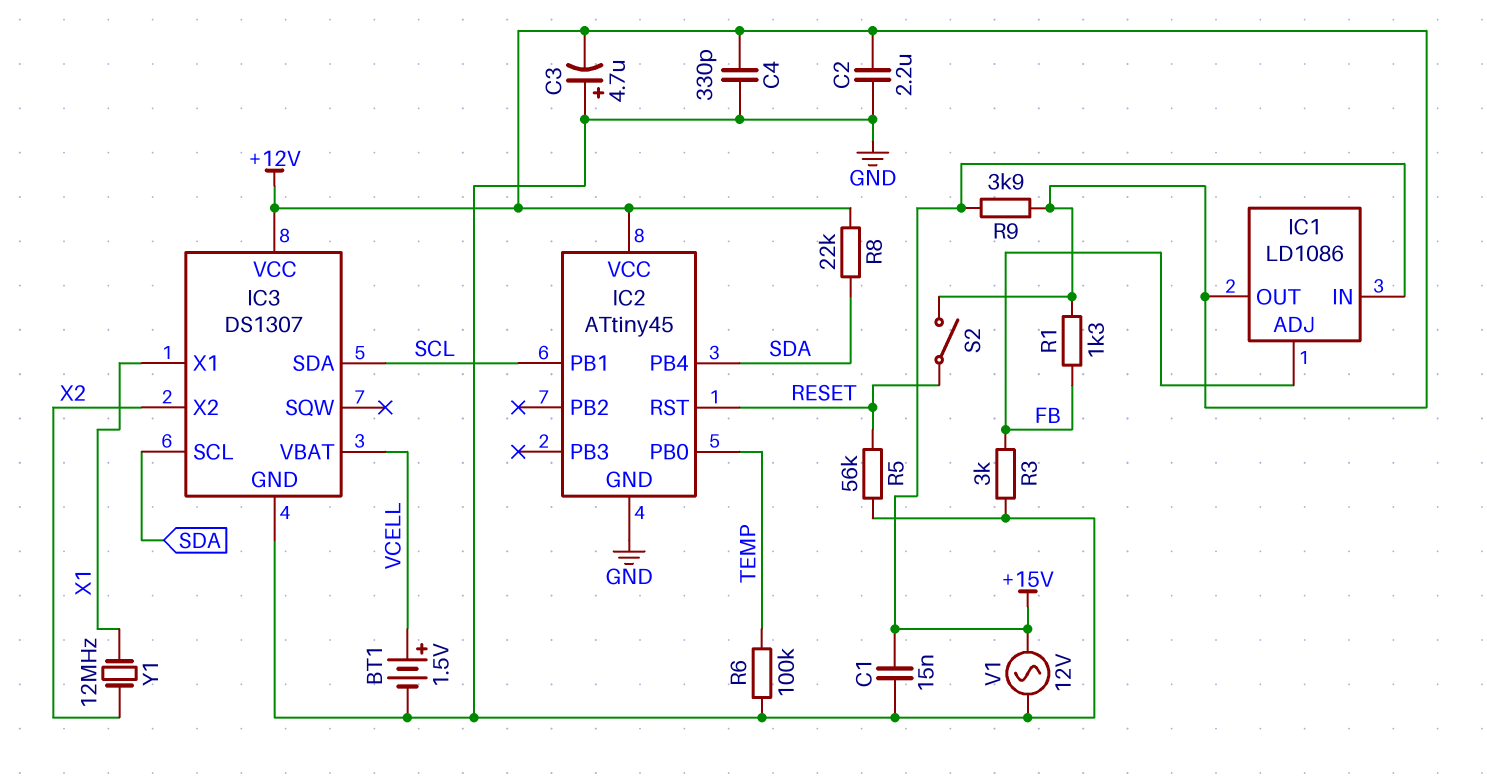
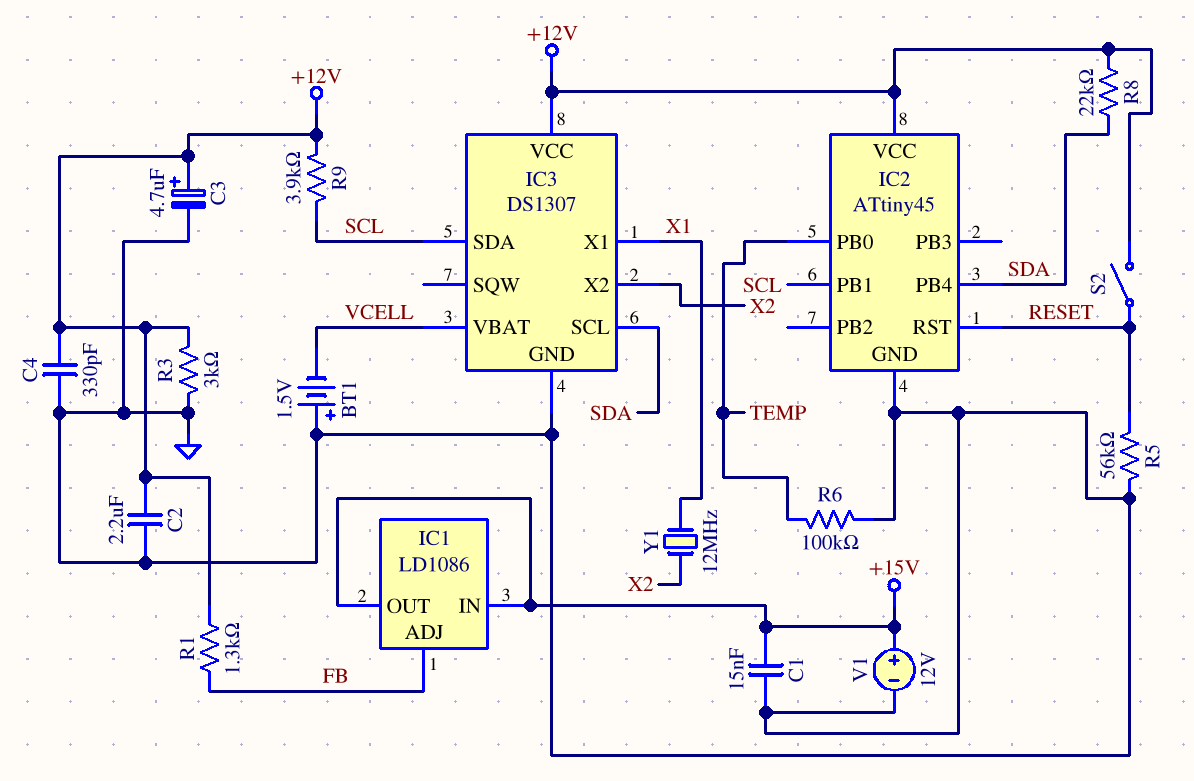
BT1: 1.5V (plus VCELL, minus GND) -> 1.5V (plus GND, minus VCELL)
C3: 4.7uF (plus GND, minus +12V) -> 4.7uF (plus +12V, minus GND)
IC1 pin OUT: +12V -> +15V
R3: 3k (FB, GND) -> 3k (+12V, GND)
R9: 3.9k (+12V, +15V) -> 3.9k (+12V, SCL)
V1: AC 12V (+15V, GND) -> 12V (plus +15V, minus GND)

